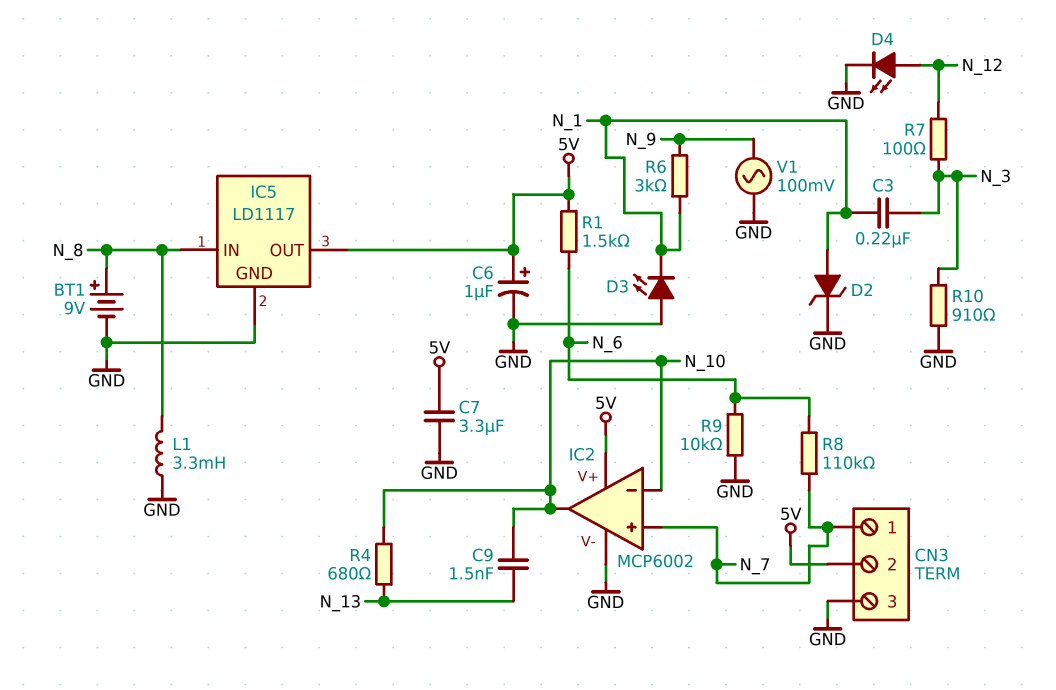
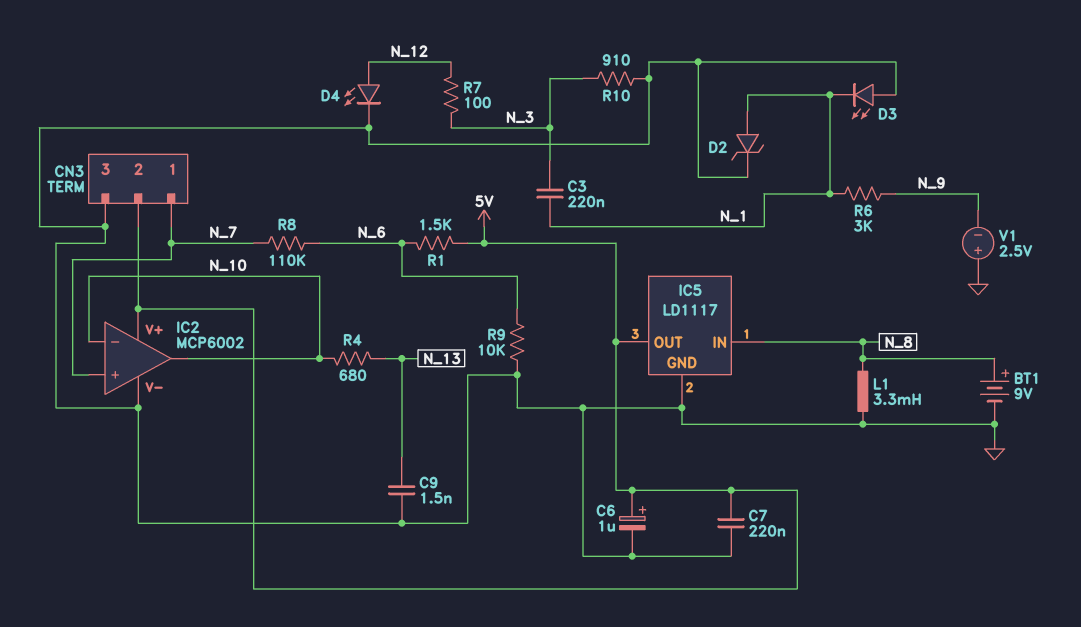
C7: 3.3uF (5V, GND) -> 220nF (5V, GND)
C9: 1.5nF (N_10, N_13) -> 1.5nF (GND, N_13)
V1: AC 100mV (GND, N_9) -> 2.5V (plus GND, minus N_9)

